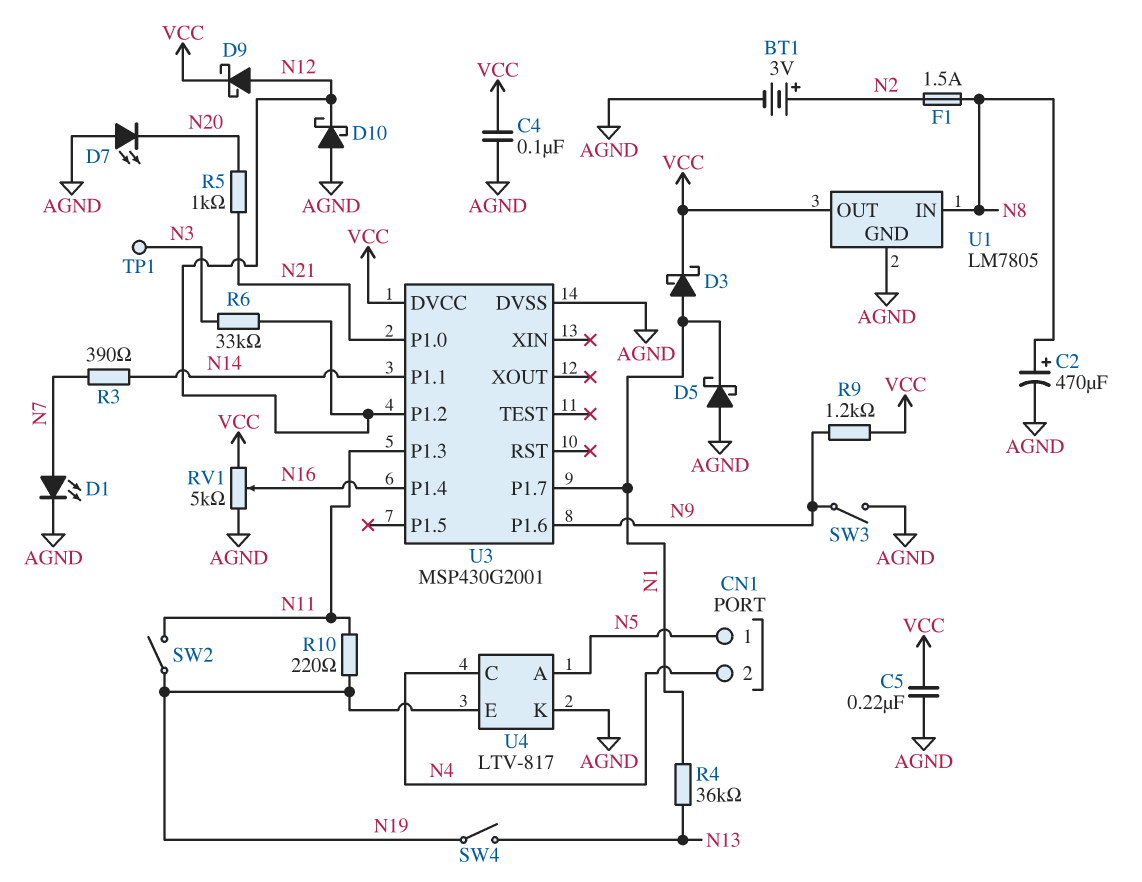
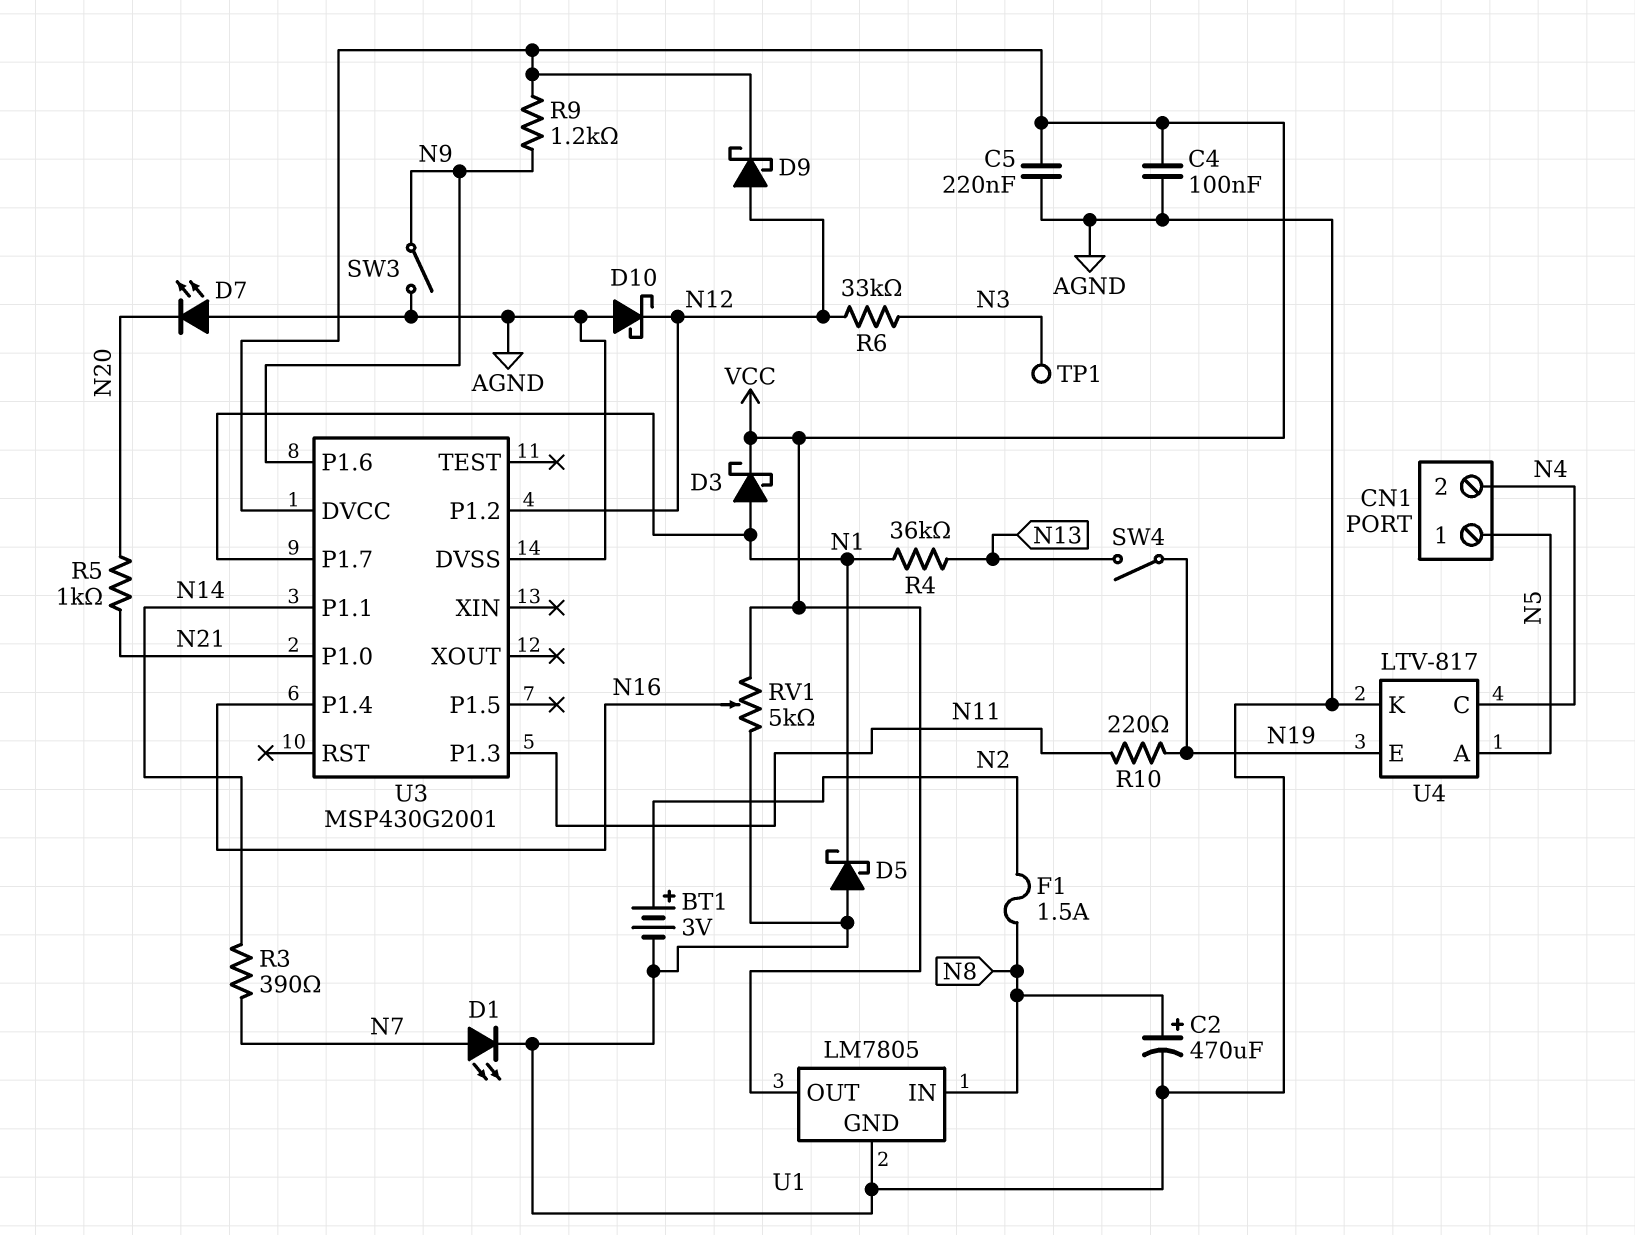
SW2: switch (N11, N19) -> none

